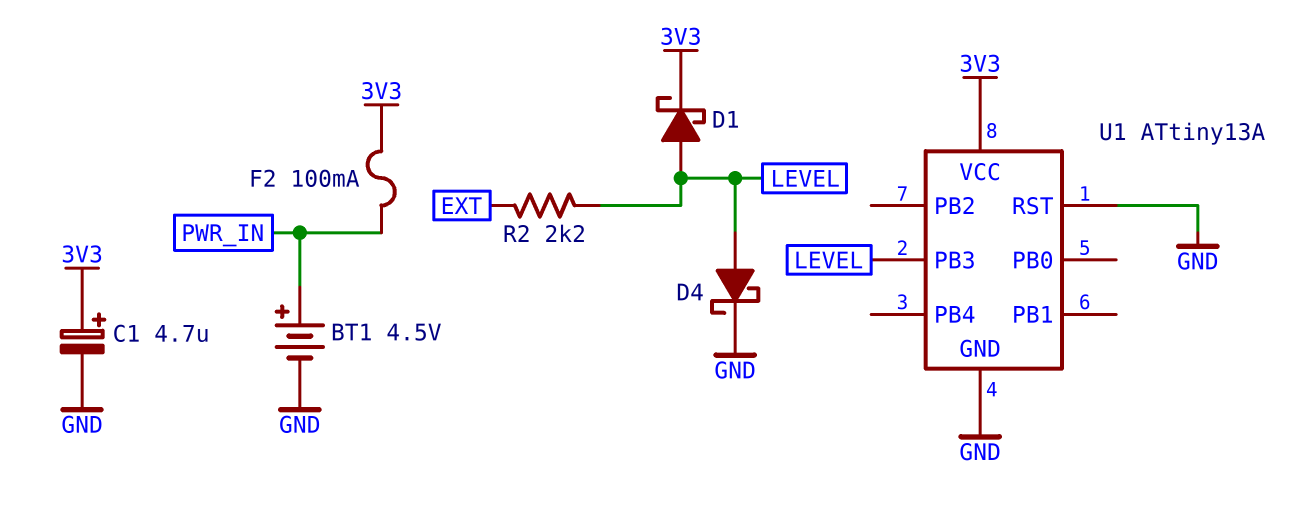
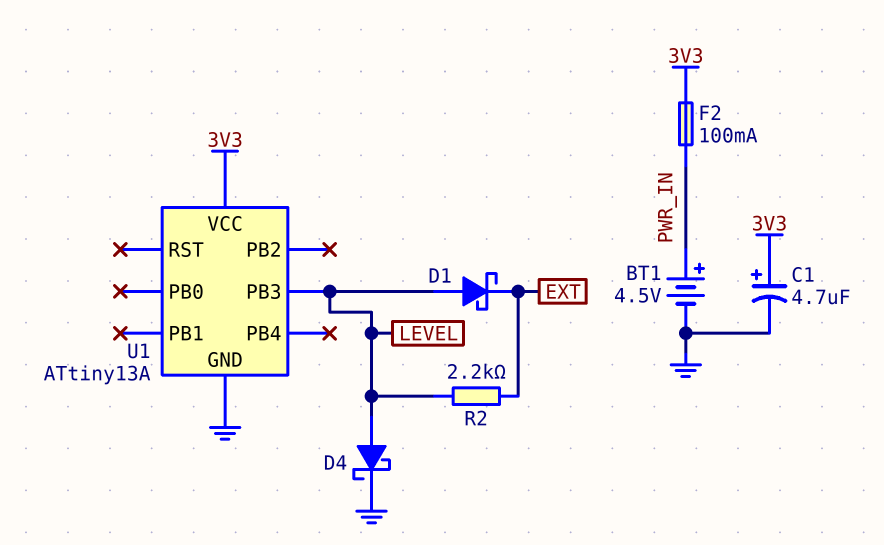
D1: schottky (A LEVEL, K 3V3) -> schottky (A LEVEL, K EXT)
U1 pin RST: GND -> none

